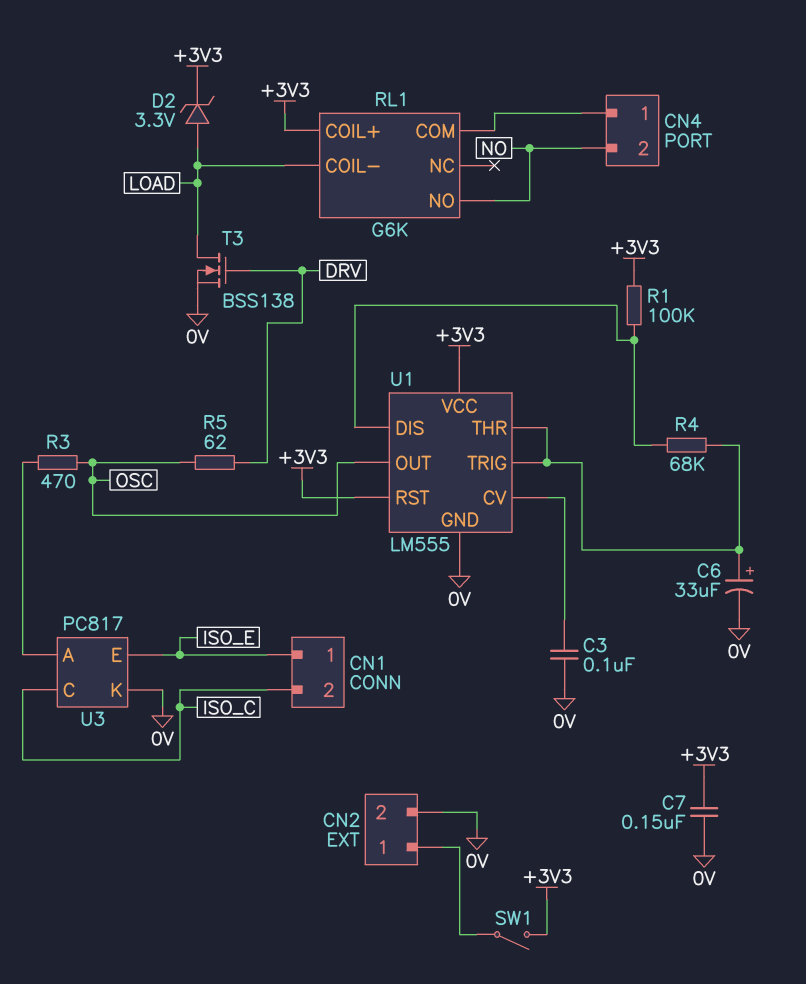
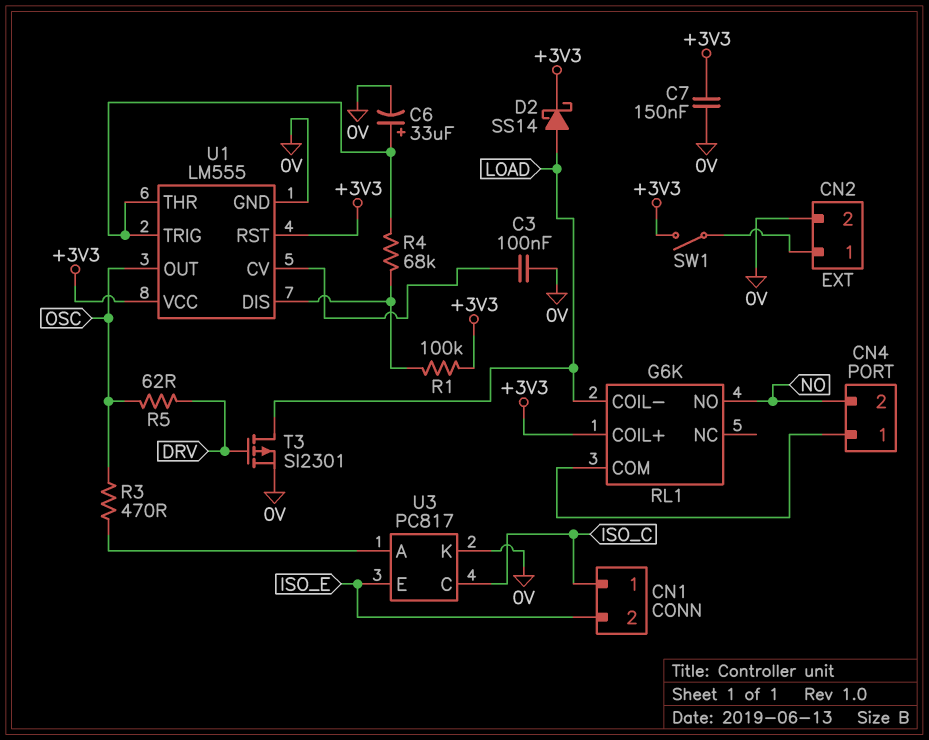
CN1 pin 1: ISO_E -> ISO_C
CN1 pin 2: ISO_C -> ISO_E
D2: zener 3.3V (A LOAD, K +3V3) -> schottky SS14 (A LOAD, K +3V3)
T3: NMOS BSS138 (G DRV, D LOAD, S 0V) -> PMOS SI2301 (G DRV, D LOAD, S 0V)

